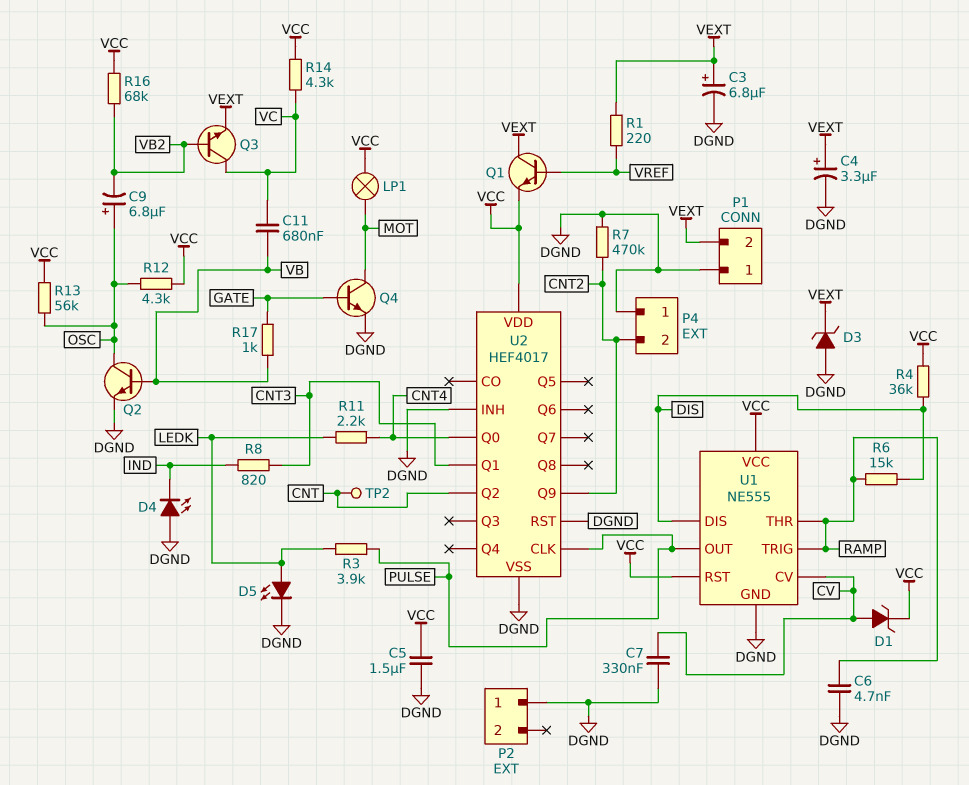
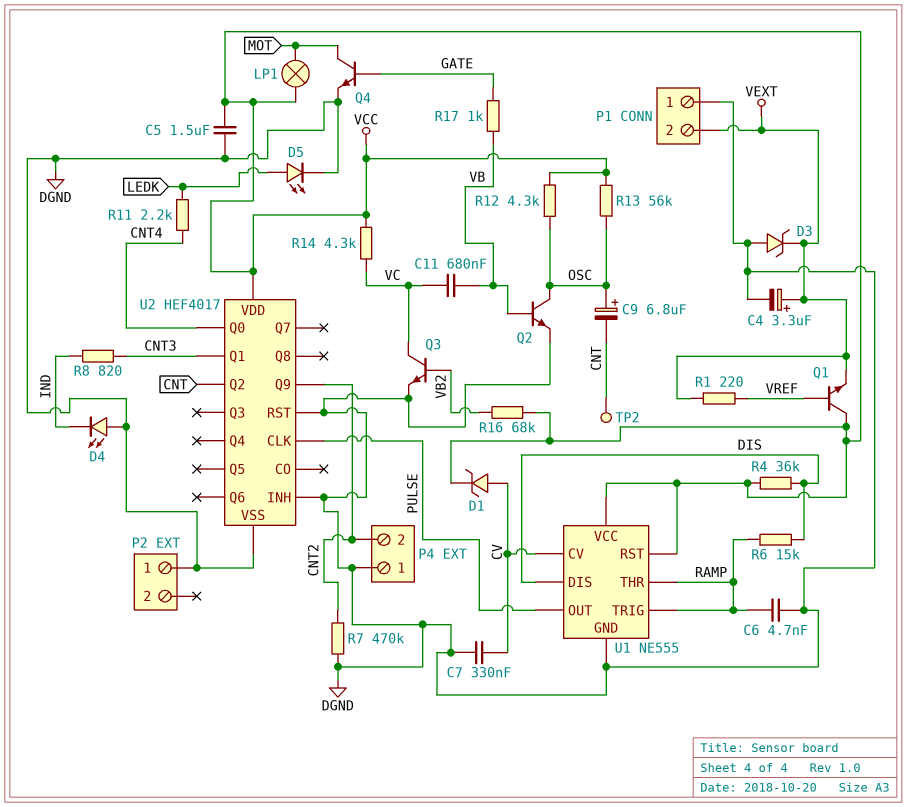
C3: 6.8uF (plus VEXT, minus DGND) -> none
C9: 6.8uF (plus OSC, minus VB2) -> 6.8uF (plus OSC, minus CNT)
Q1: NPN (B VREF, C VEXT, E VCC) -> NPN (B VREF, C VCC, E VEXT)
Q3: NPN (B VB2, C VC, E VEXT) -> NPN (B VB2, C VC, E DGND)
R3: 3.9k (LEDK, PULSE) -> none

